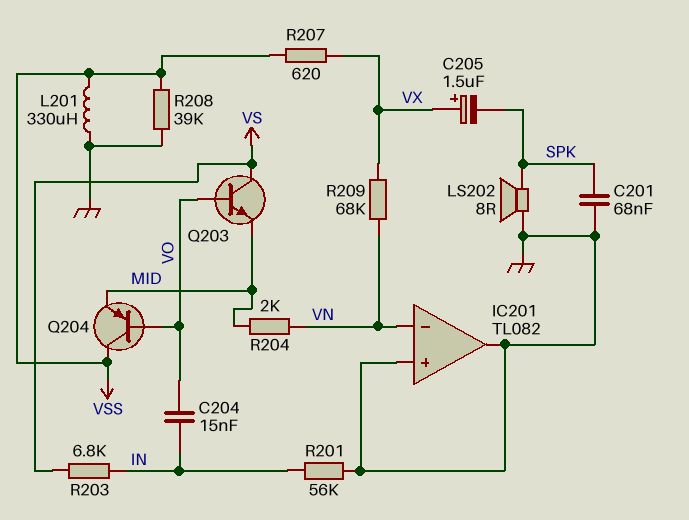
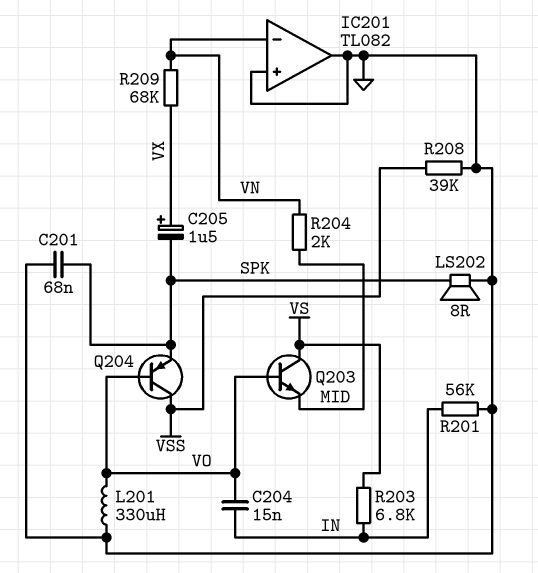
L201: 330uH (GND, VSS) -> 330uH (GND, VO)
Q204: PNP (B VO, C VSS, E MID) -> PNP (B VO, C VSS, E SPK)
R207: 620 (VSS, VX) -> none

